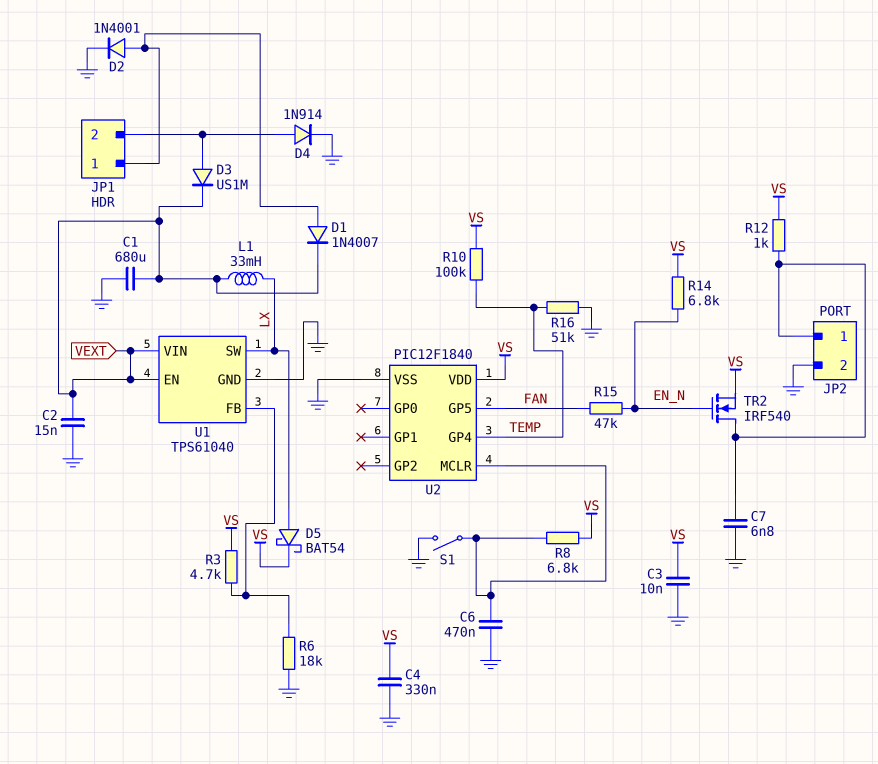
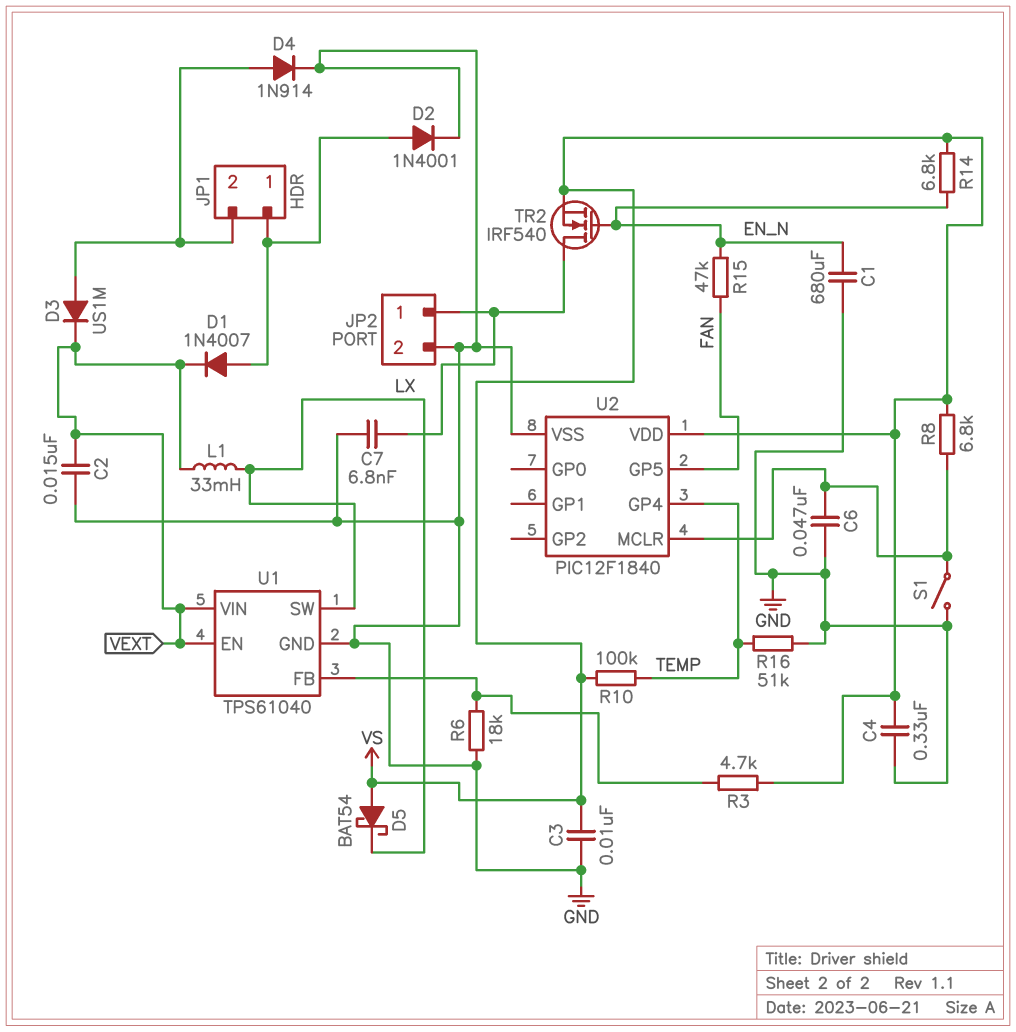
C1: 680uF (GND, VEXT) -> 680uF (EN_N, GND)
C6: 470nF (GND, U2/MCLR) -> 47nF (GND, U2/MCLR)
D5: schottky BAT54 (A LX, K VS) -> schottky BAT54 (A VS, K LX)
R12: 1k (JP2/1, VS) -> none

